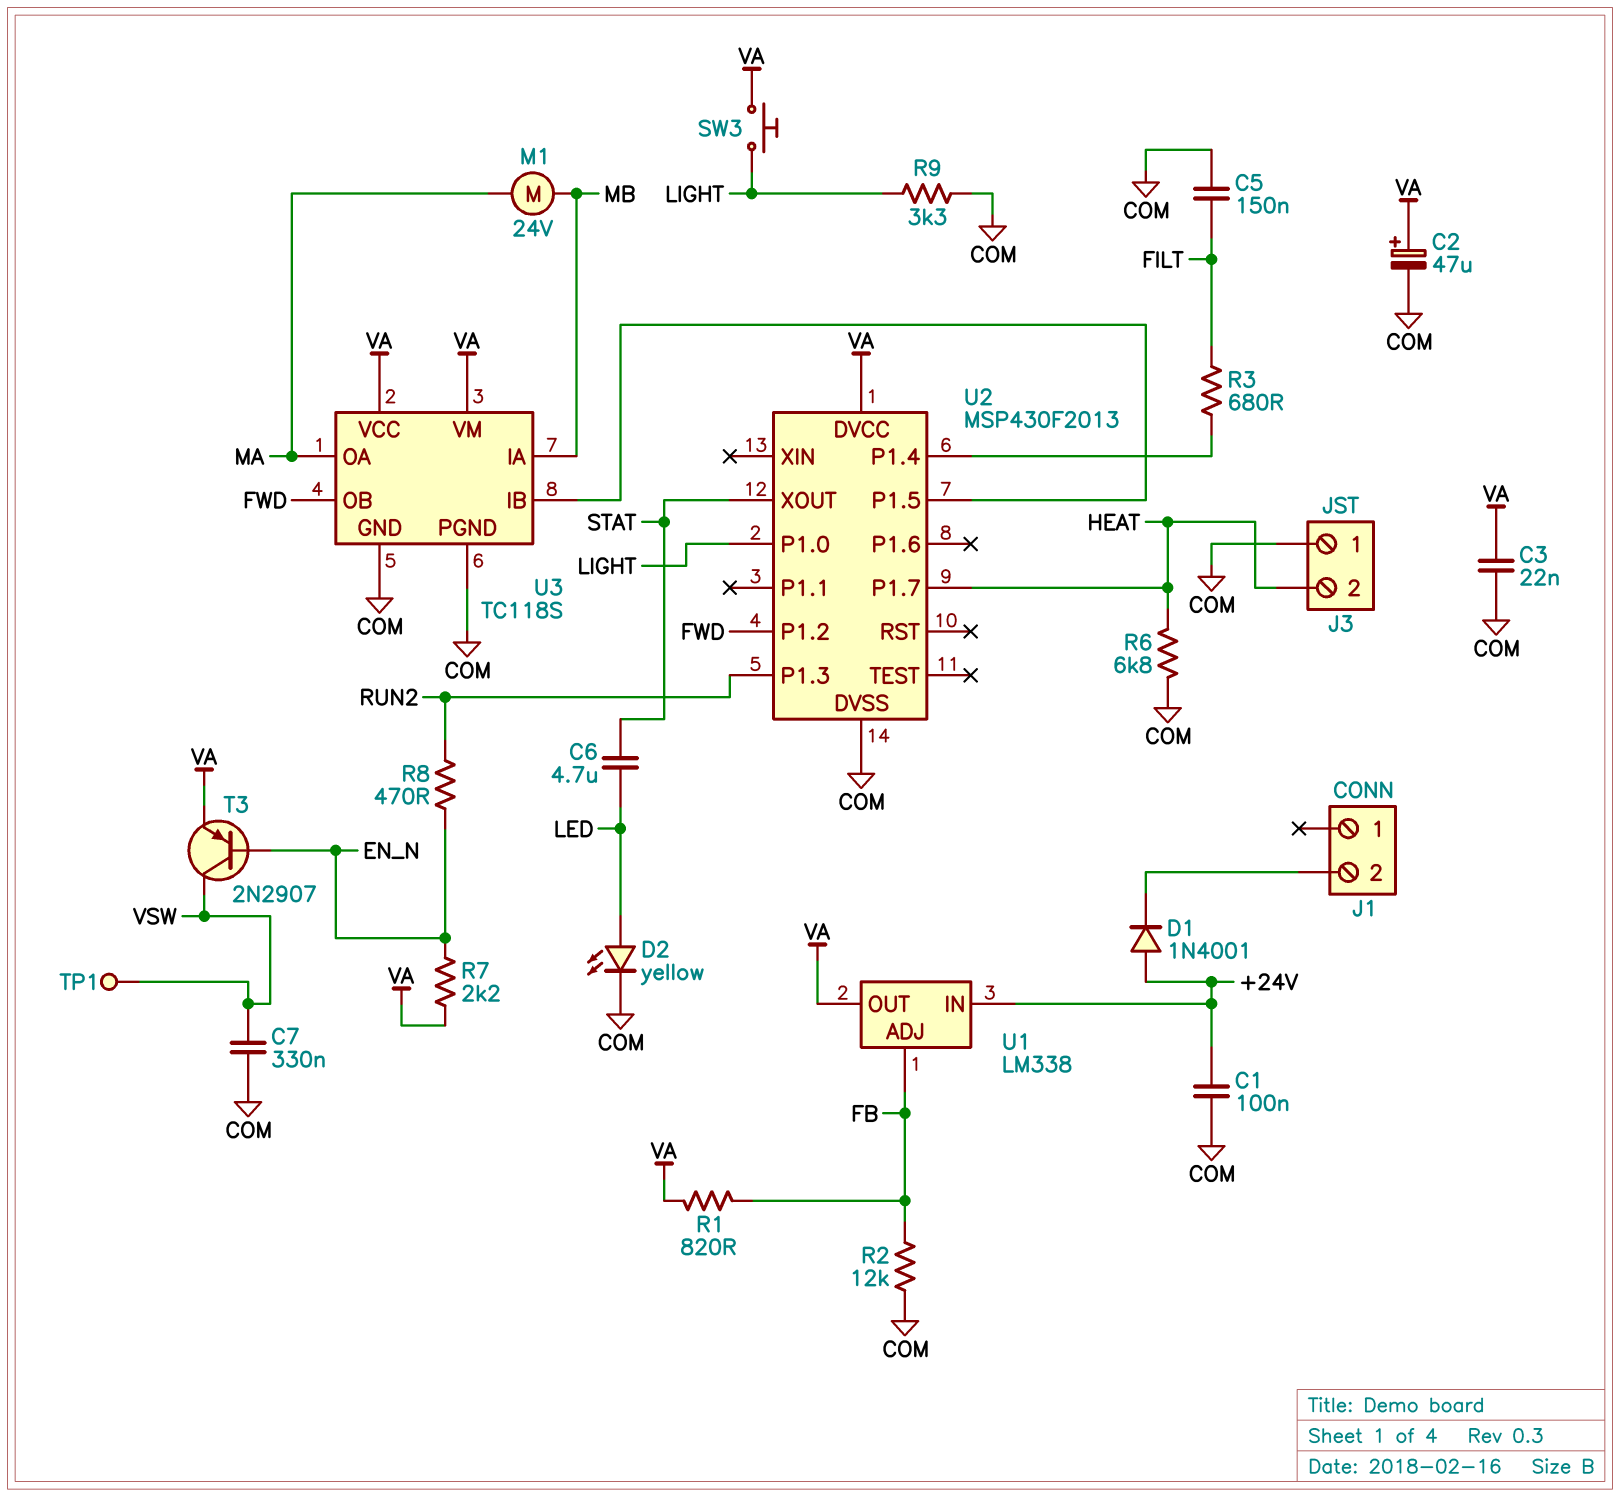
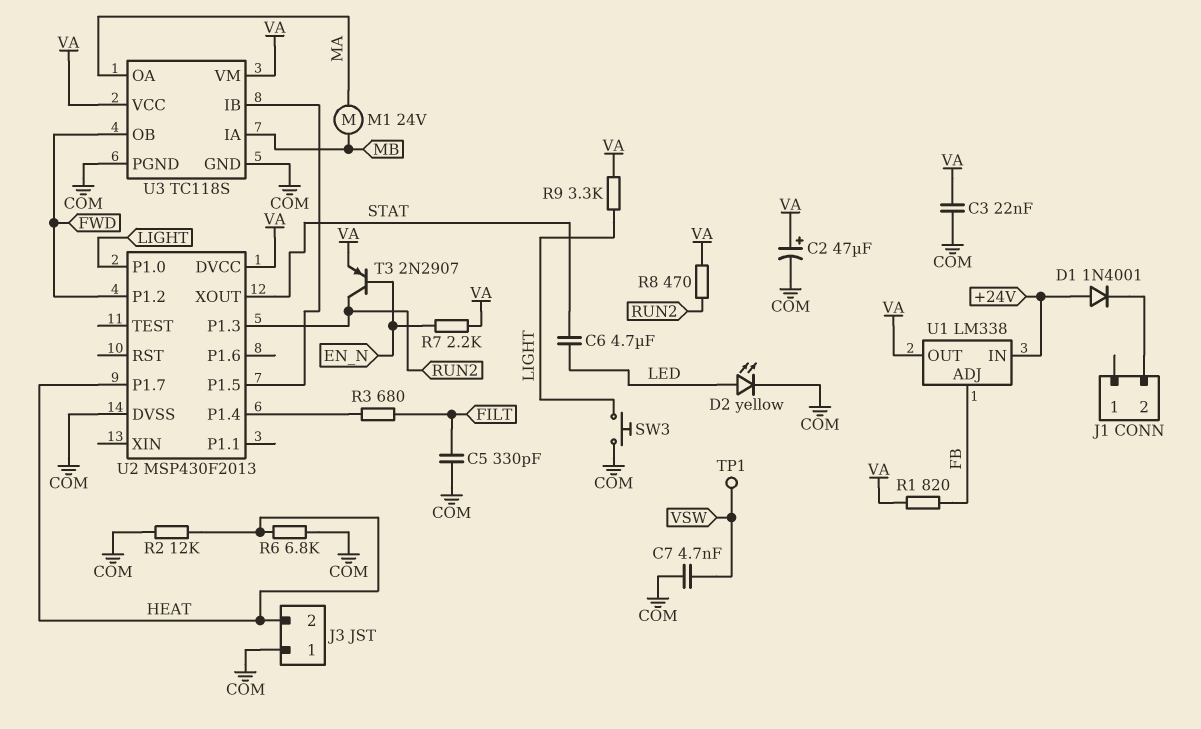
C1: 100nF (+24V, COM) -> none
C5: 150nF (COM, FILT) -> 330pF (COM, FILT)
C7: 330nF (COM, VSW) -> 4.7nF (COM, VSW)
R2: 12k (COM, FB) -> 12k (COM, HEAT)
R8: 470 (EN_N, RUN2) -> 470 (RUN2, VA)
R9: 3.3k (COM, LIGHT) -> 3.3k (LIGHT, VA)
SW3: button (LIGHT, VA) -> button (COM, LIGHT)
T3: PNP 2N2907 (B EN_N, C VSW, E VA) -> PNP 2N2907 (B EN_N, C RUN2, E VA)

